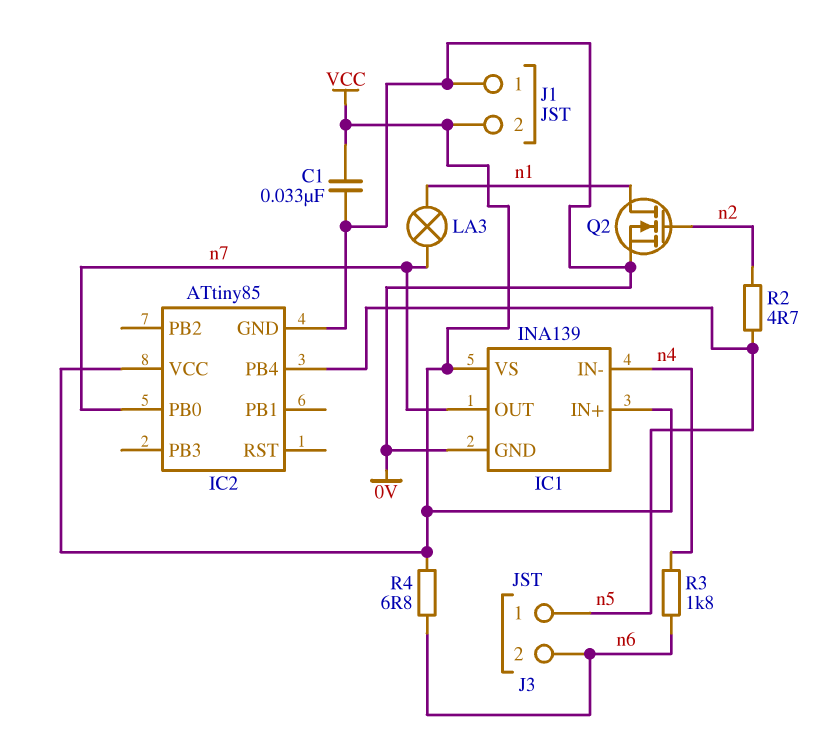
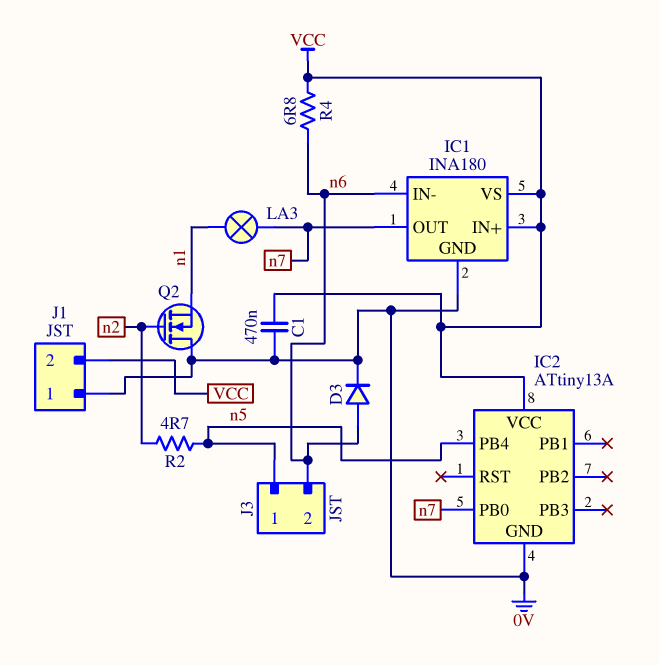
C1: 33nF (0V, VCC) -> 470nF (0V, VCC)
D3: none -> diode (A n6, K 0V)
IC1: INA139 -> INA180
IC1 pin IN-: n4 -> n6
IC2: ATtiny85 -> ATtiny13A
Q2: NMOS (G n2, D n1, S 0V) -> NMOS (G n2, D 0V, S n1)
R3: 1.8k (n4, n6) -> none

